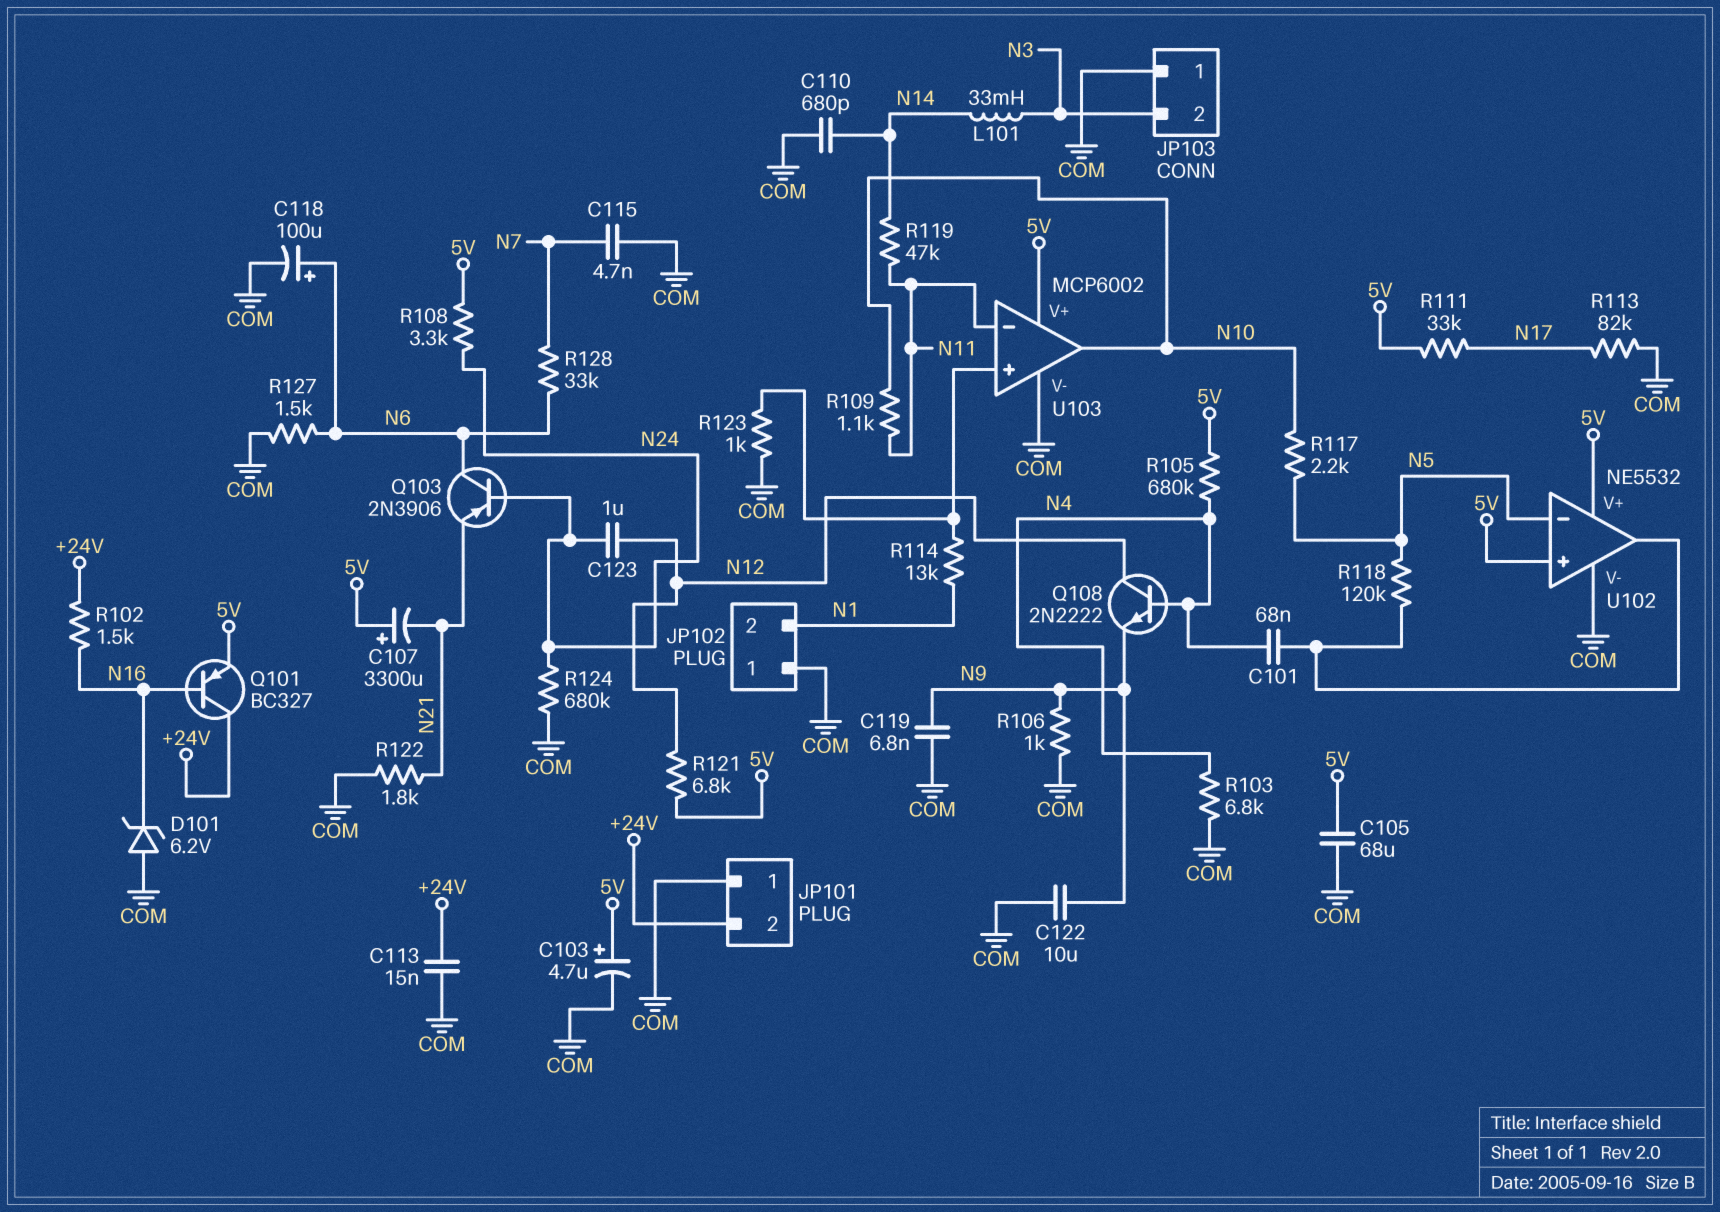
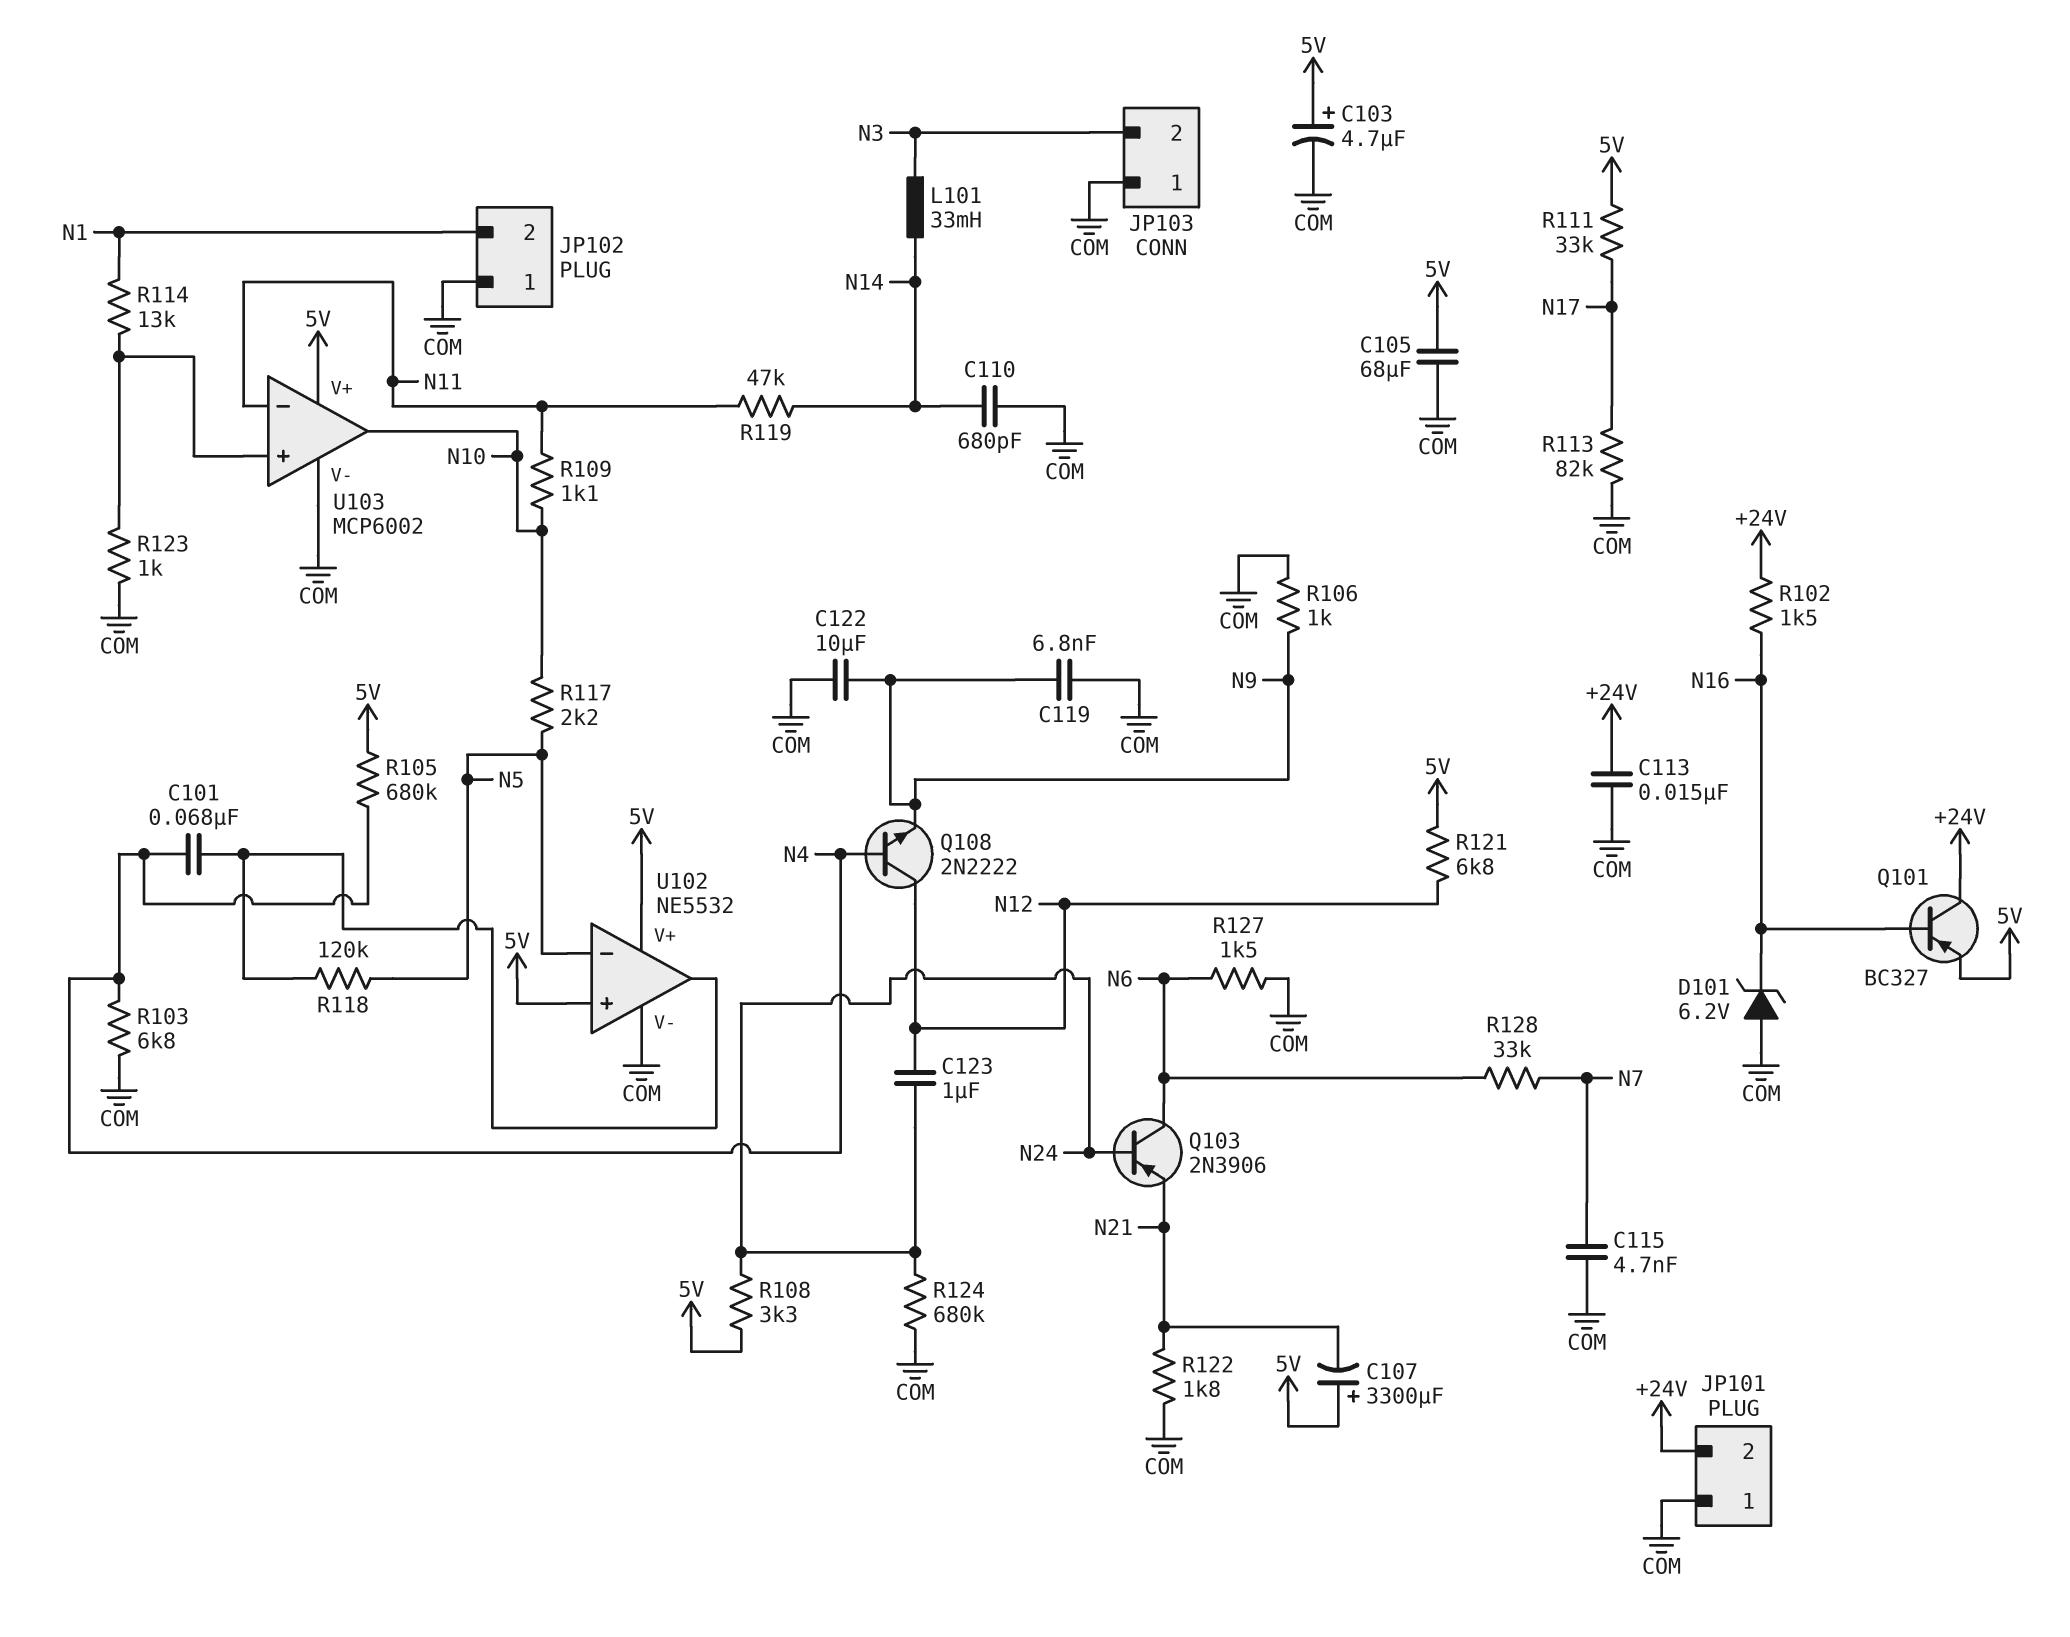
C118: 100uF (plus N6, minus COM) -> none

